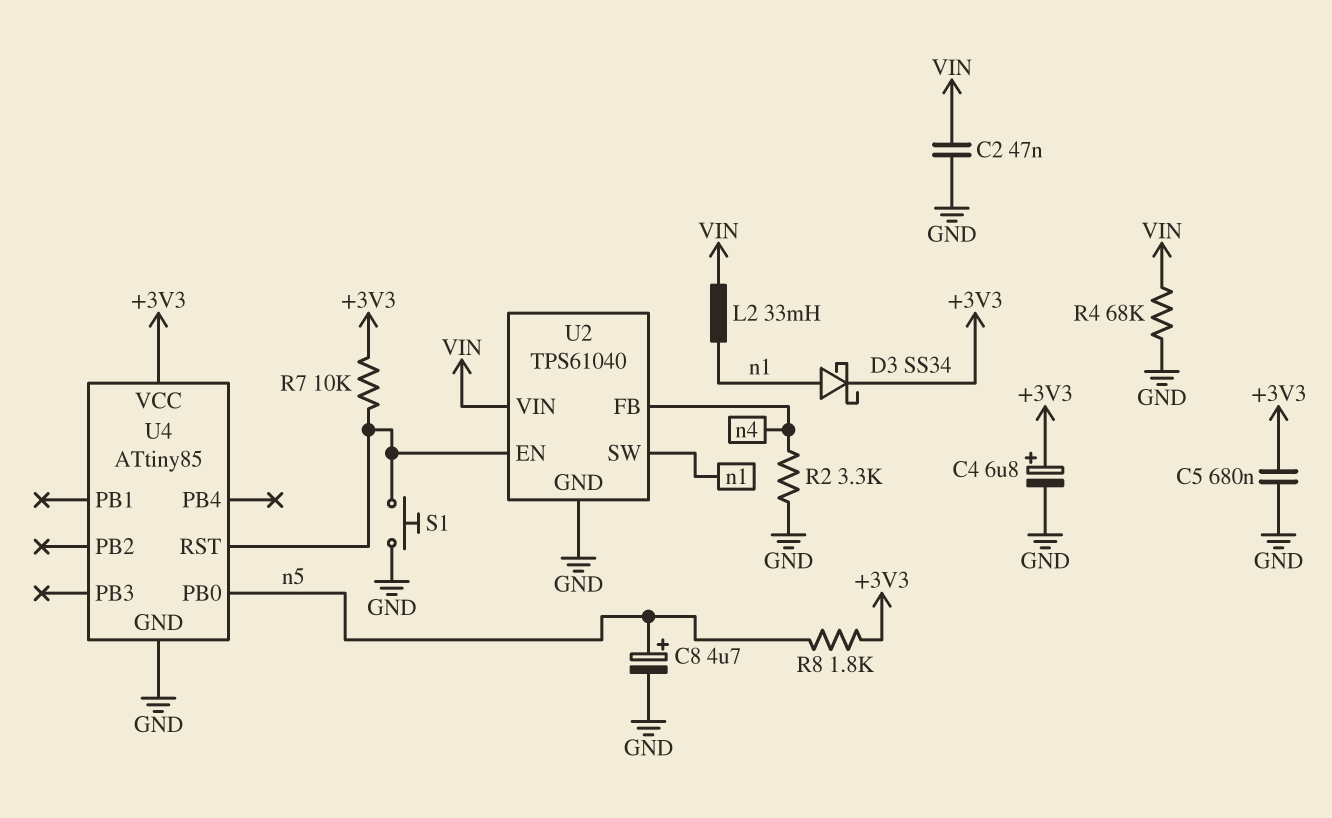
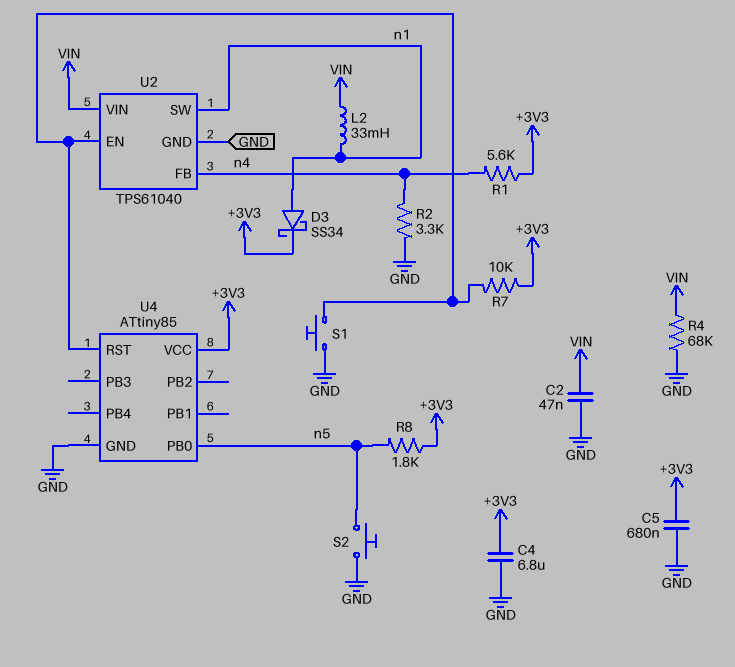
C4: 6.8uF (plus +3V3, minus GND) -> 6.8uF (+3V3, GND)
C8: 4.7uF (plus n5, minus GND) -> none
R1: none -> 5.6k (+3V3, n4)
S2: none -> button (GND, n5)

